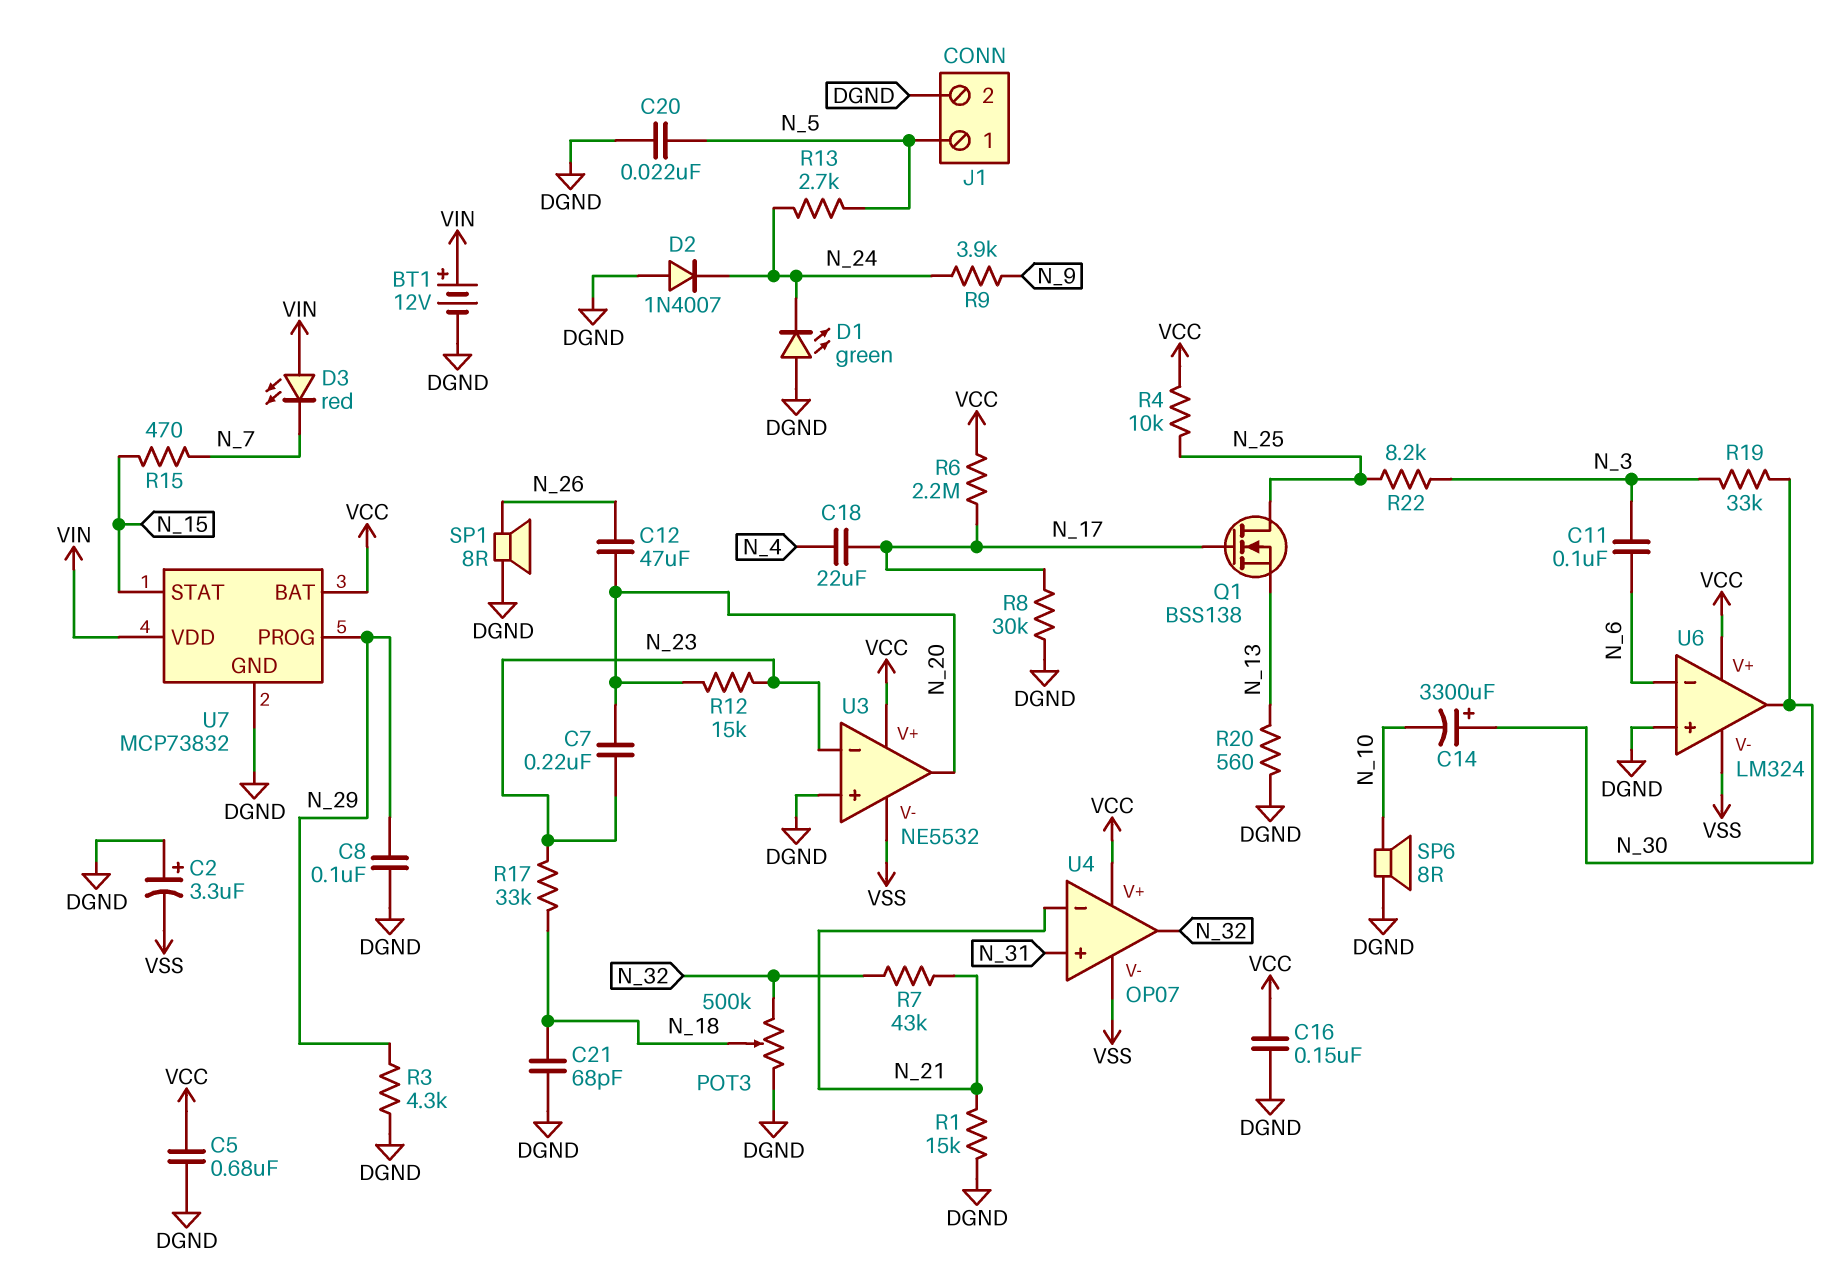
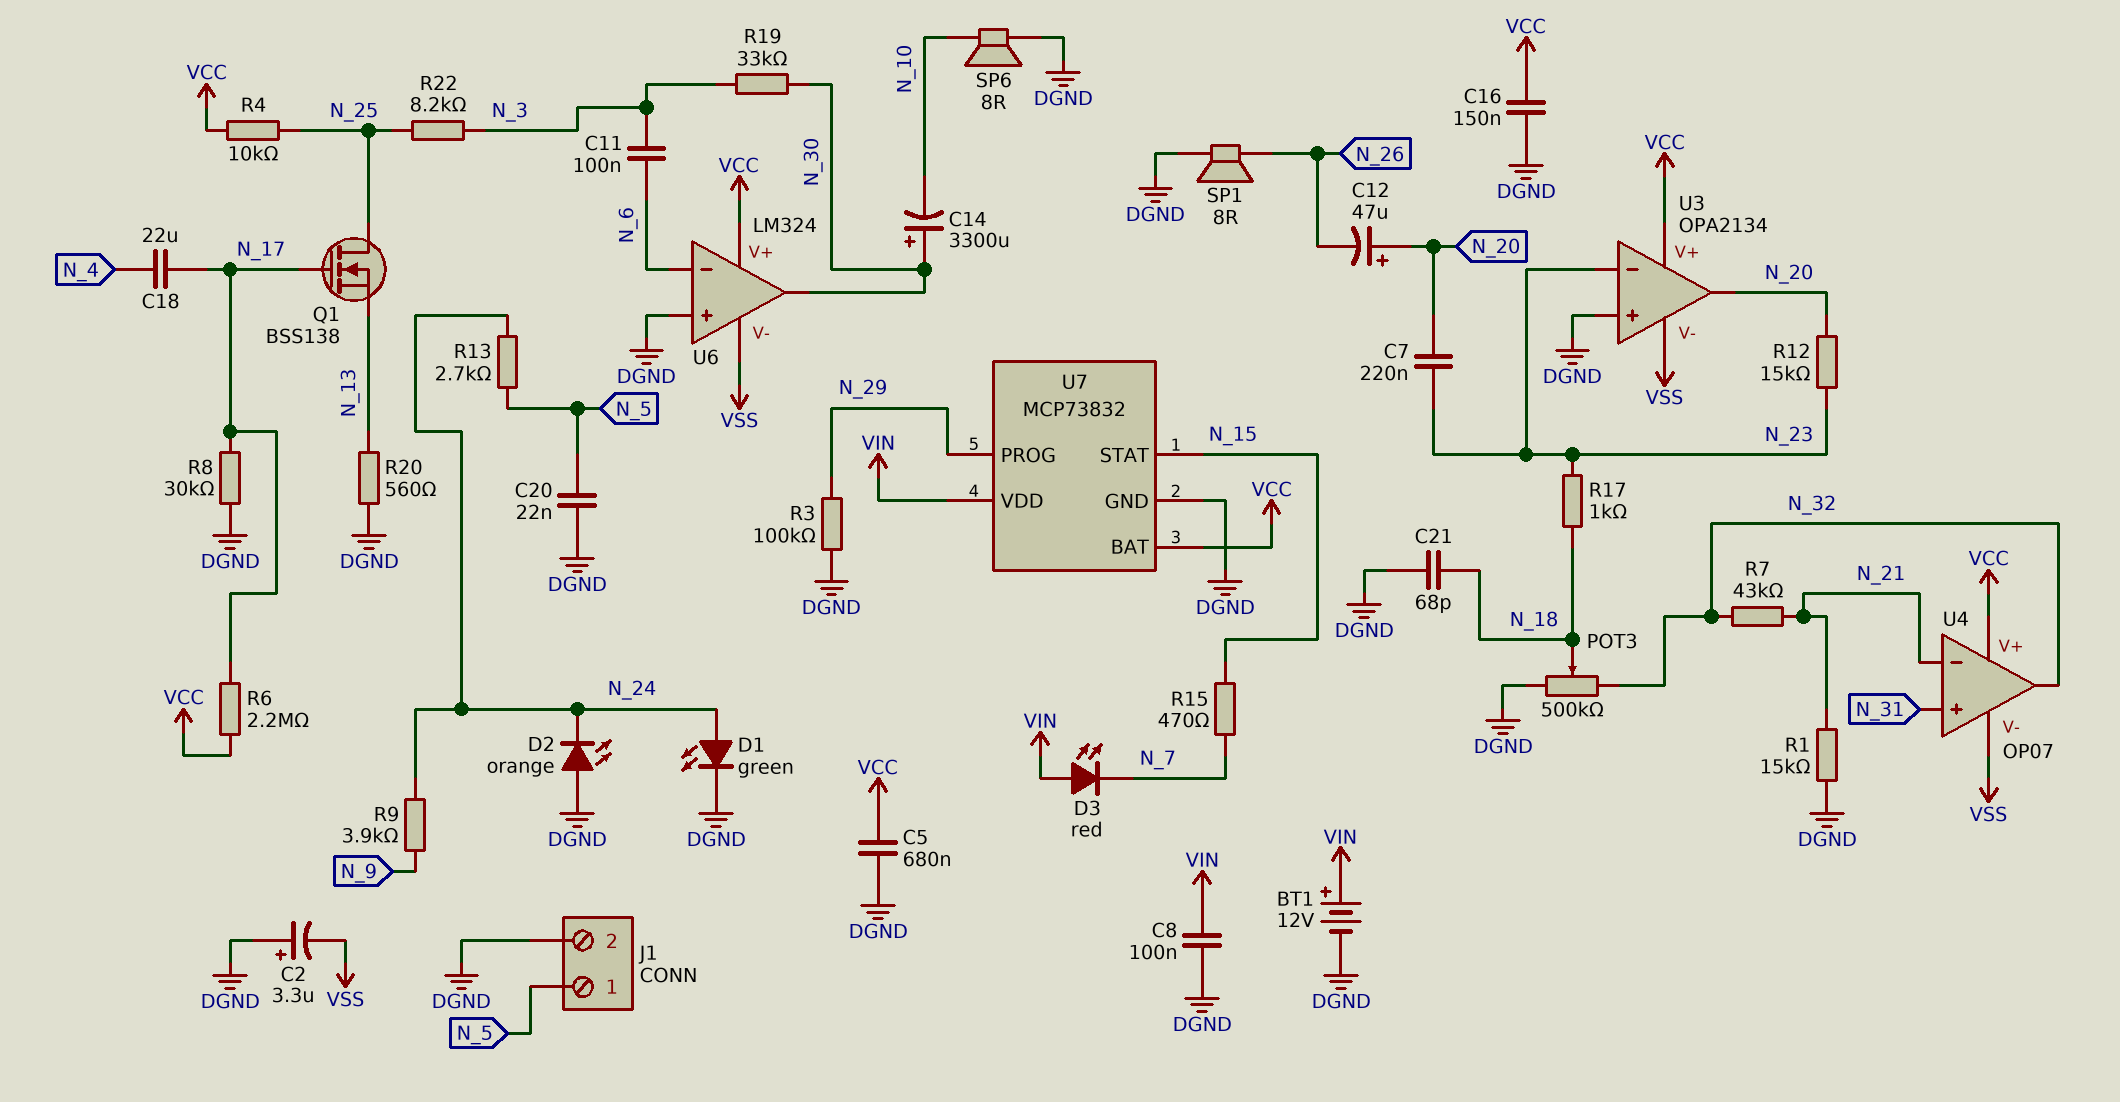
C8: 100nF (DGND, N_29) -> 100nF (DGND, VIN)
C12: 47uF (N_20, N_26) -> 47uF (plus N_20, minus N_26)
D1: LED green (A DGND, K N_24) -> LED green (A N_24, K DGND)
D2: diode 1N4007 (A DGND, K N_24) -> LED orange (A DGND, K N_24)
R3: 4.3k (DGND, N_29) -> 100k (DGND, N_29)
R17: 33k (N_18, N_23) -> 1k (N_18, N_23)
U3: NE5532 -> OPA2134

